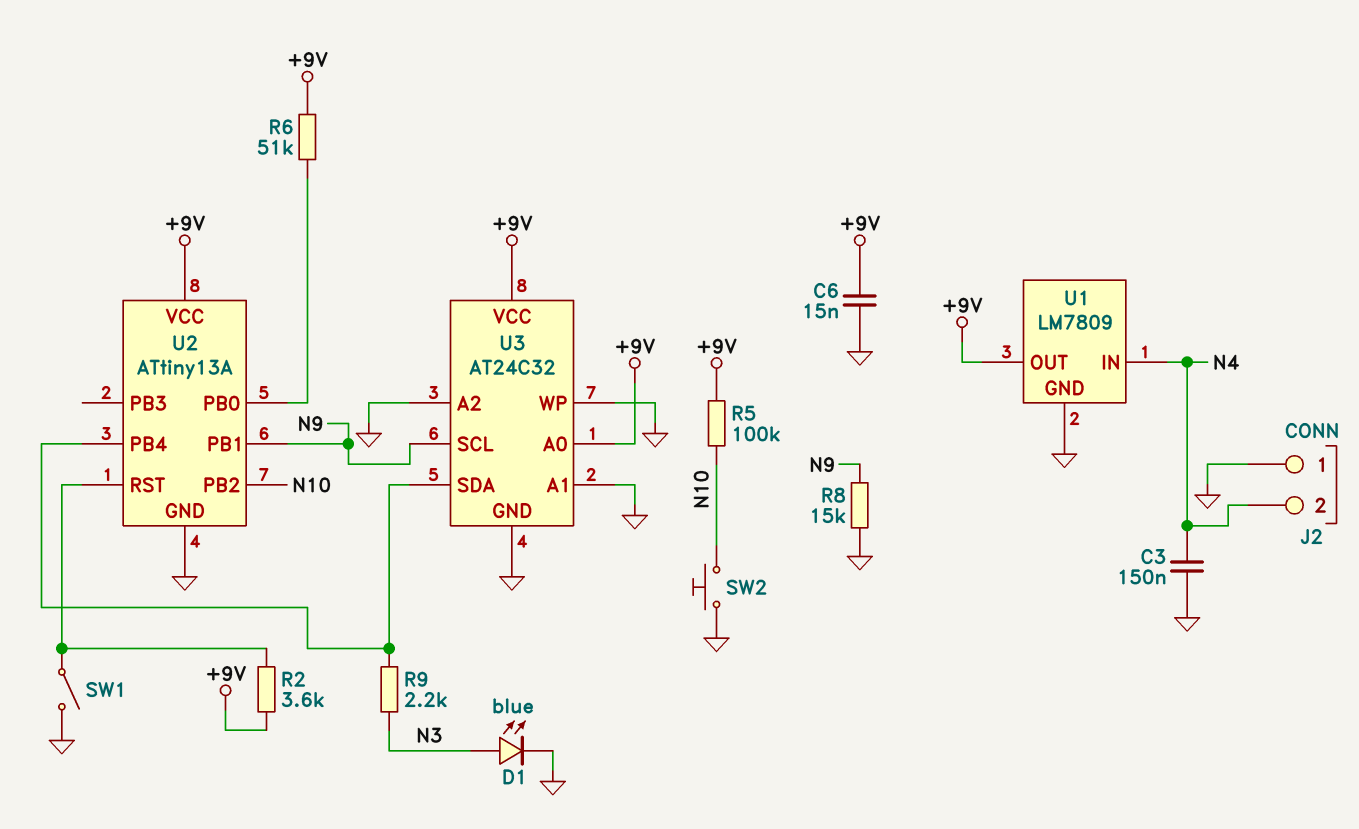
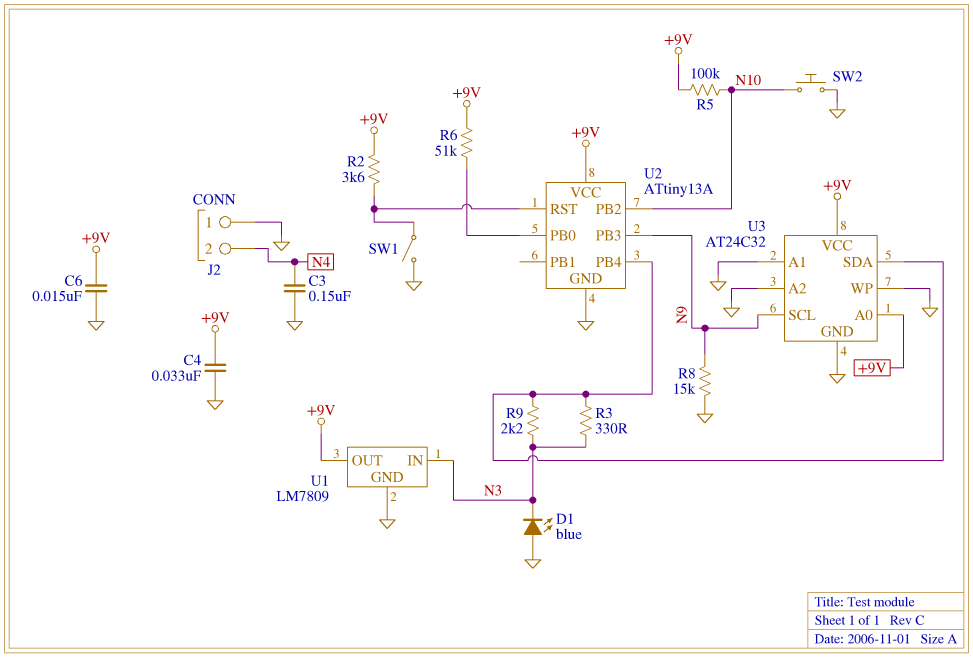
C4: none -> 33nF (+9V, GND)
D1: LED blue (A N3, K GND) -> LED blue (A GND, K N3)
R3: none -> 330 (N3, U2/PB4)
U1 pin IN: N4 -> N3
U2 pin PB1: N9 -> none
U2 pin PB3: none -> N9

